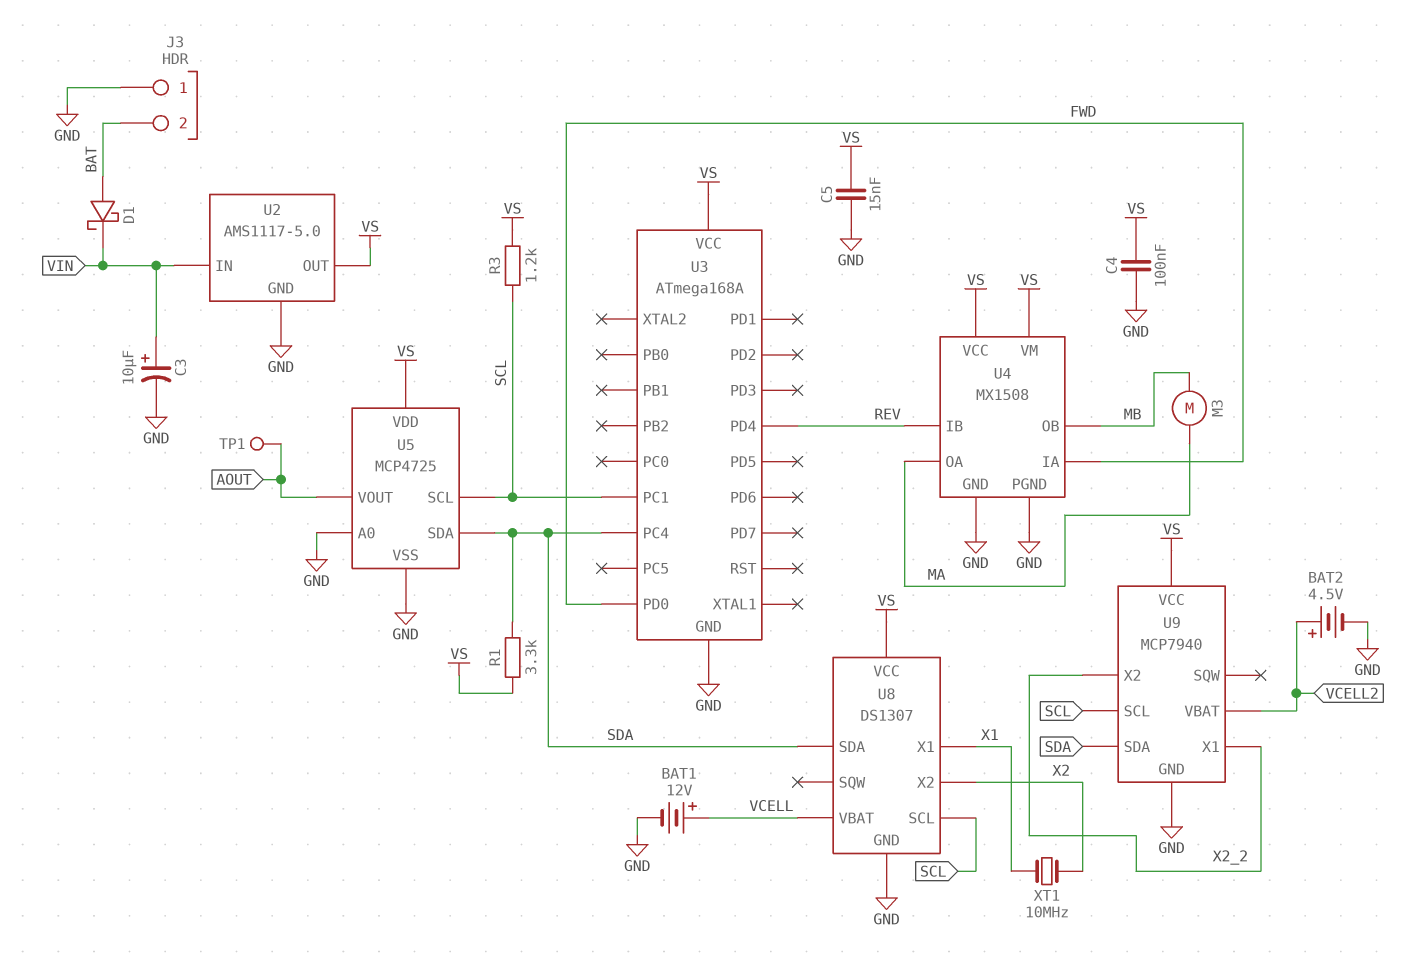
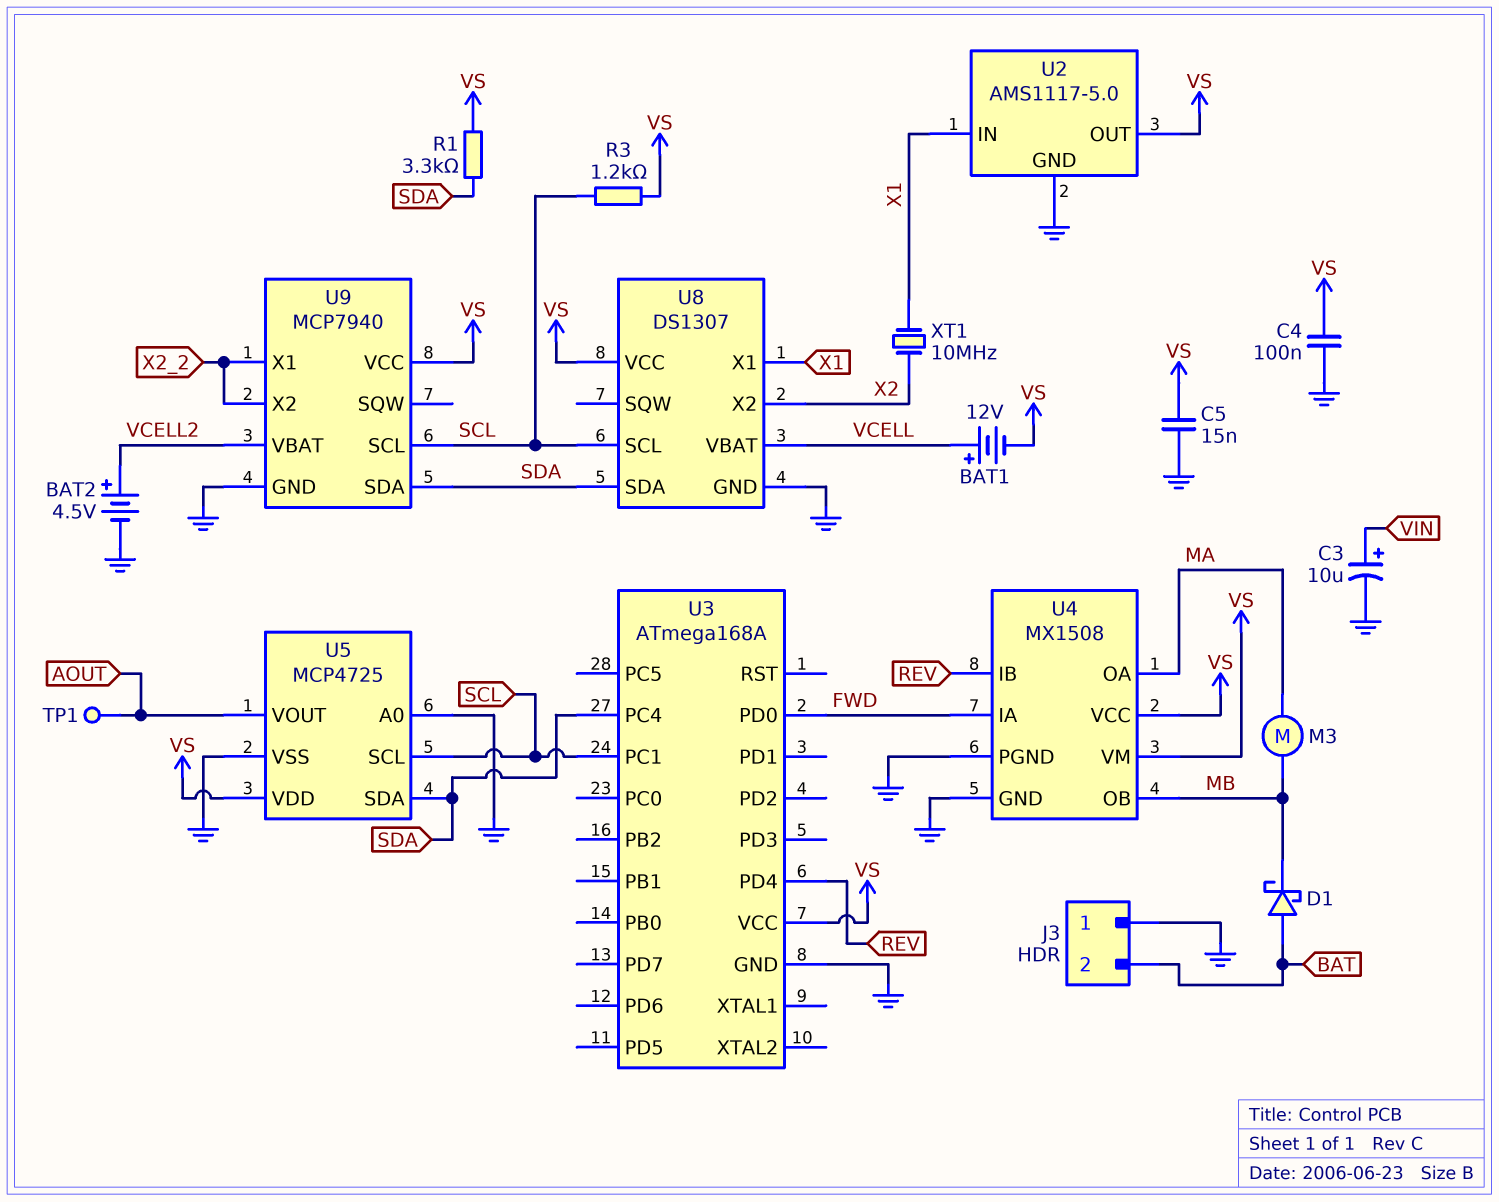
BAT1: 12V (plus VCELL, minus GND) -> 12V (plus VCELL, minus VS)
D1: schottky (A BAT, K VIN) -> schottky (A BAT, K MB)
U2 pin IN: VIN -> X1

